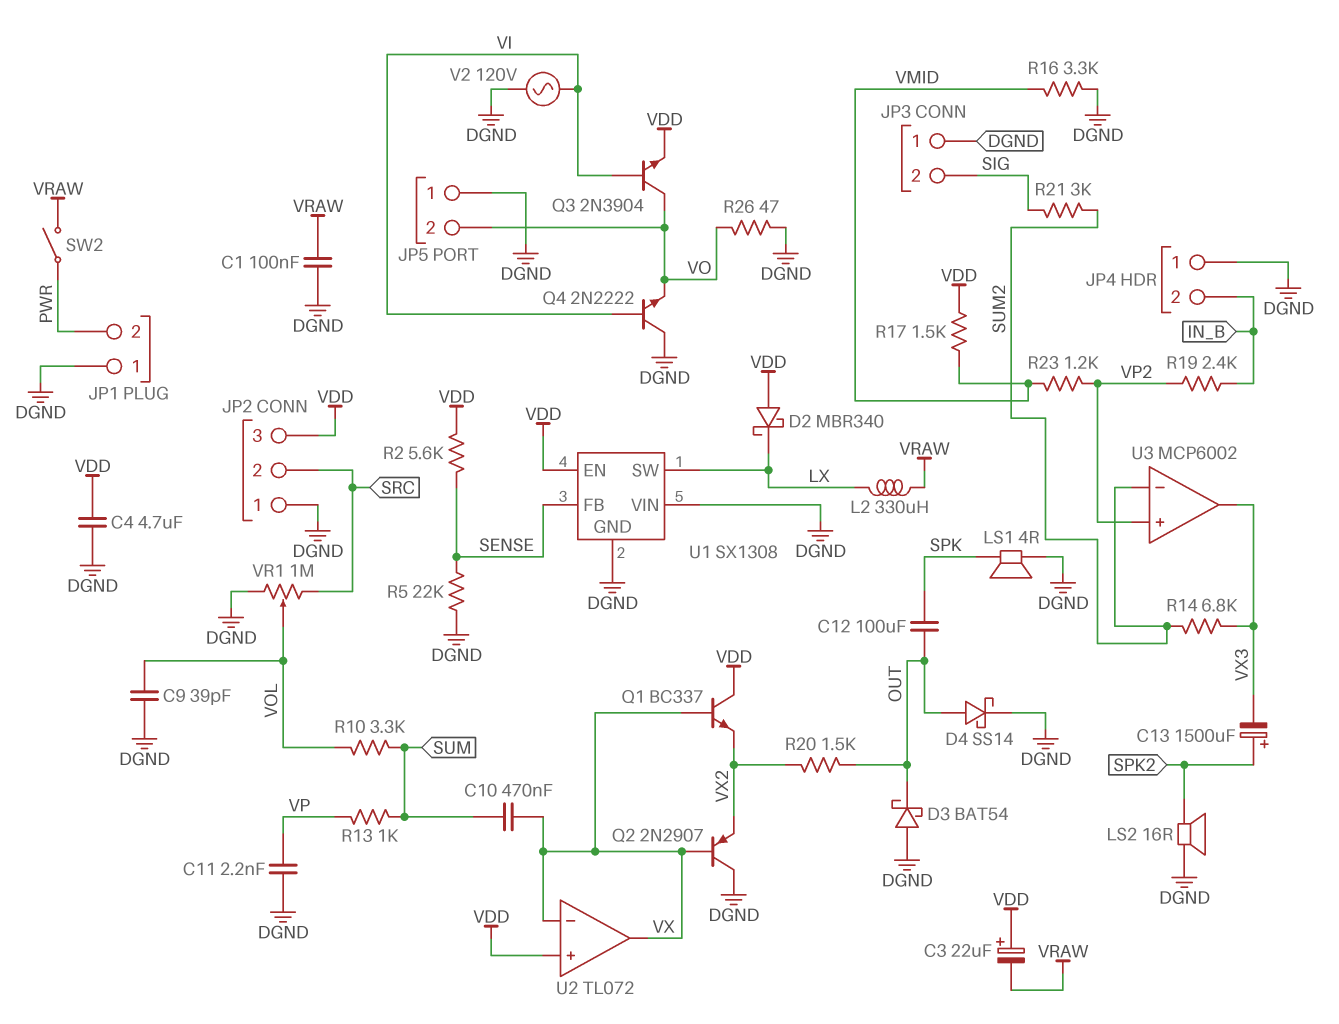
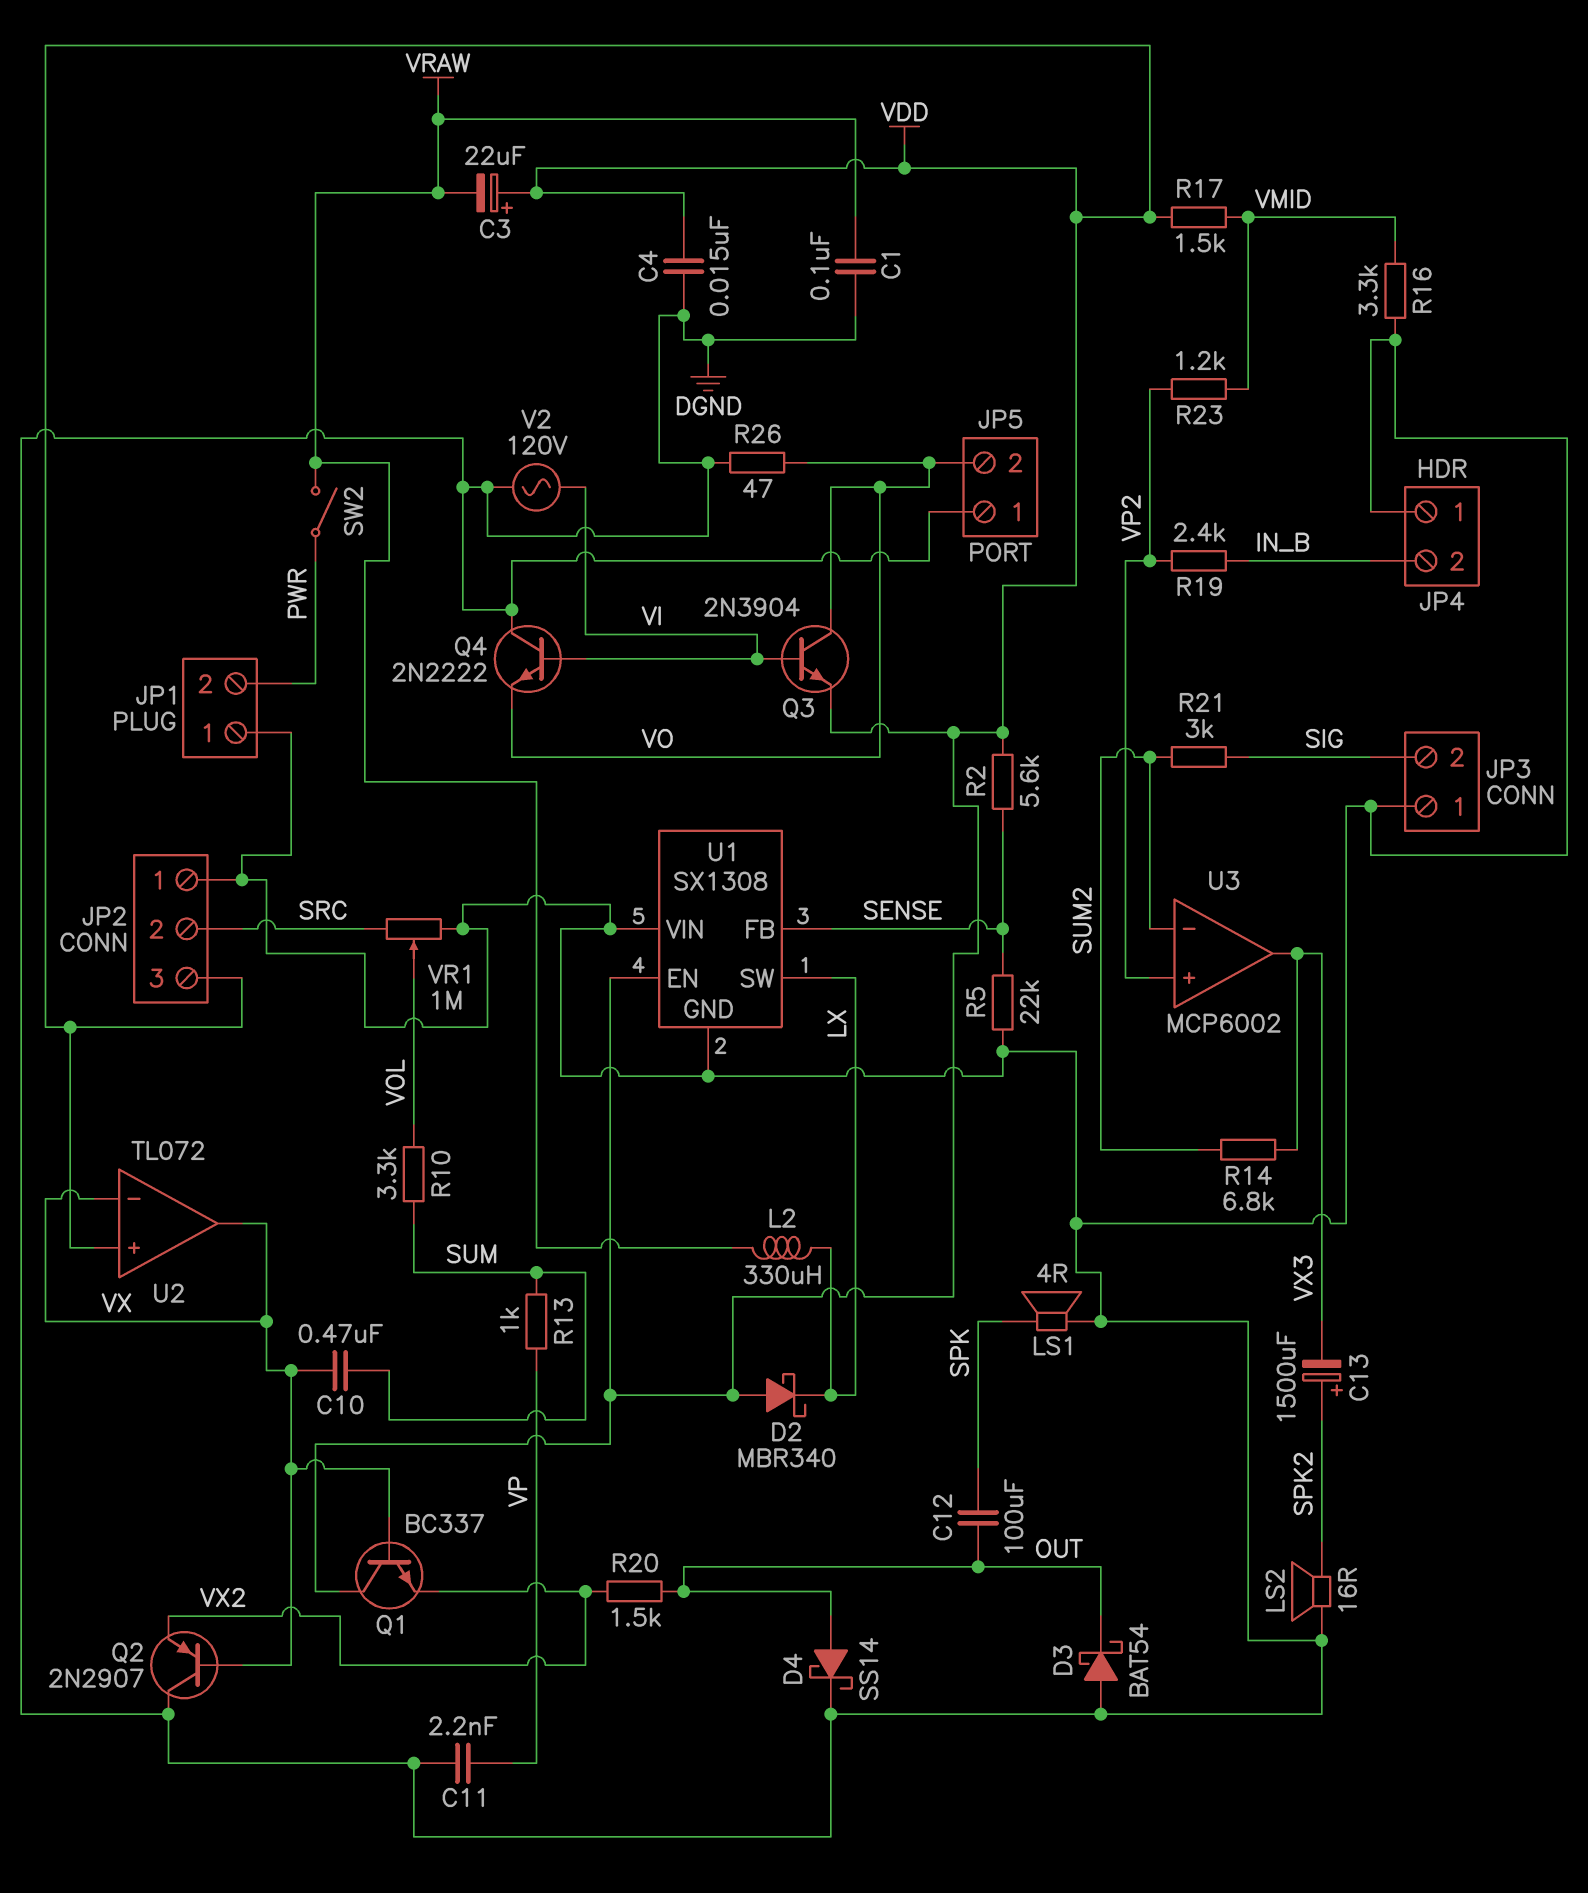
C4: 4.7uF (DGND, VDD) -> 15nF (DGND, VDD)
C9: 39pF (DGND, VOL) -> none

